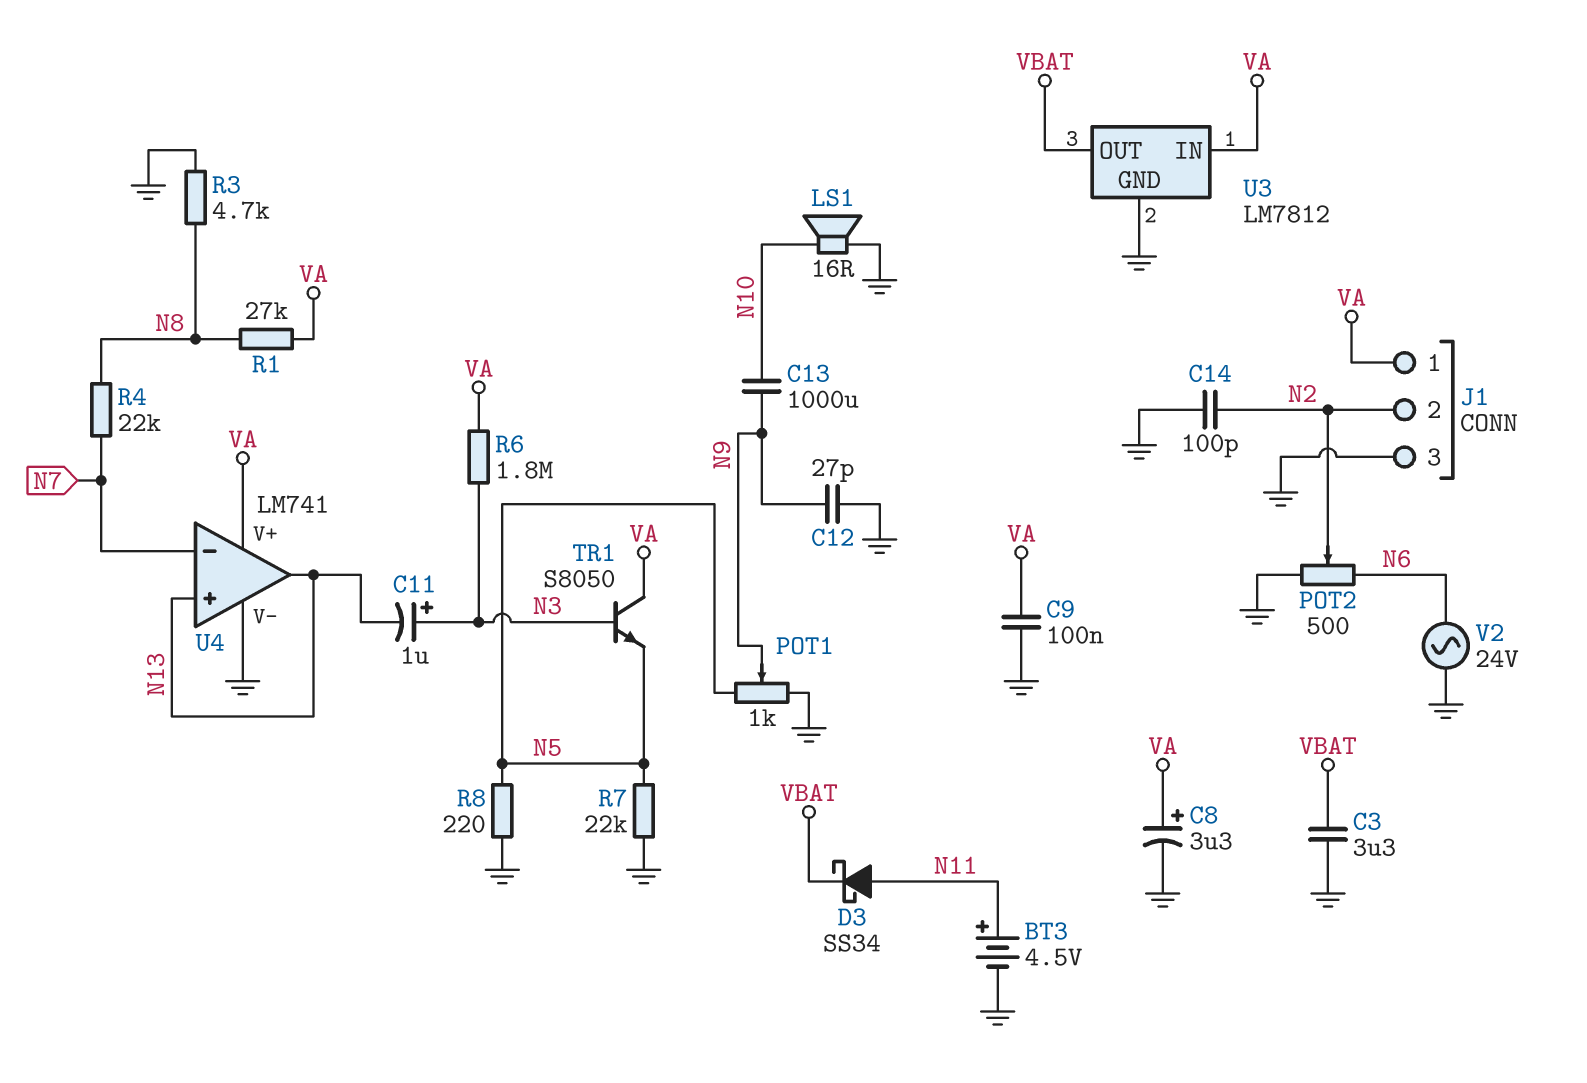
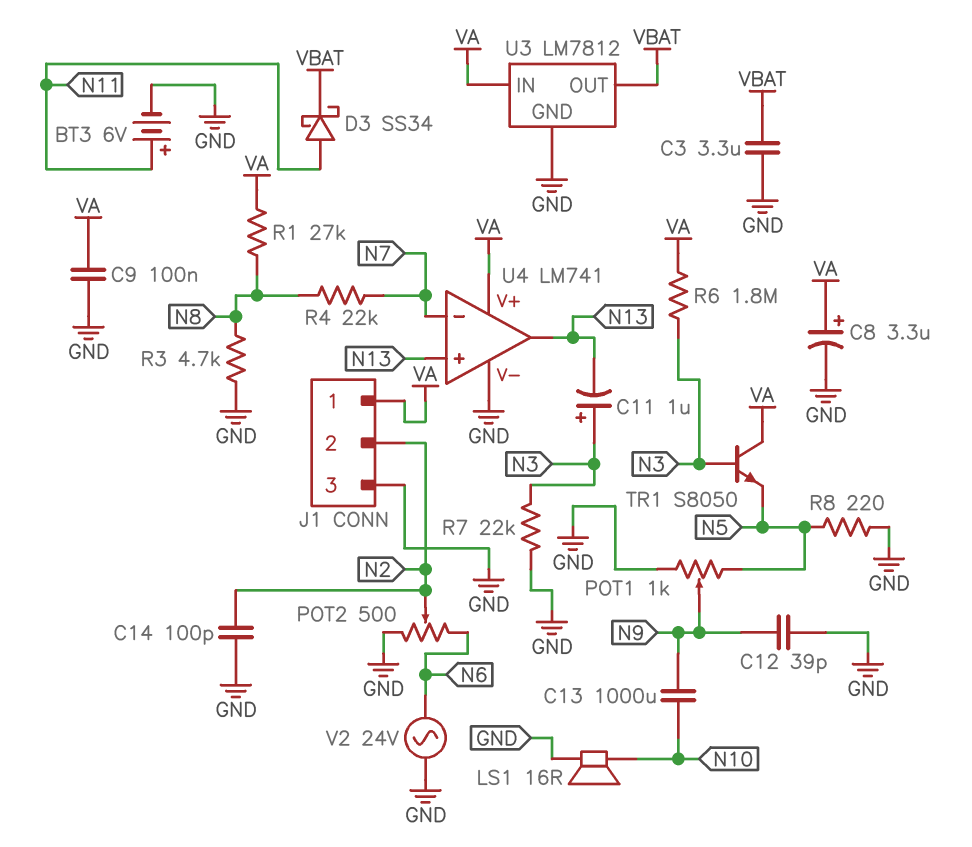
BT3: 4.5V (plus N11, minus GND) -> 6V (plus N11, minus GND)
C12: 27pF (GND, N9) -> 39pF (GND, N9)
R7: 22k (GND, N5) -> 22k (GND, N3)

